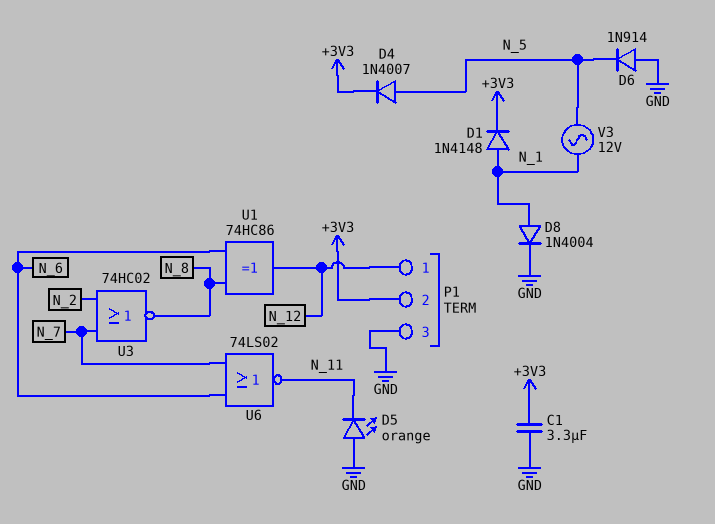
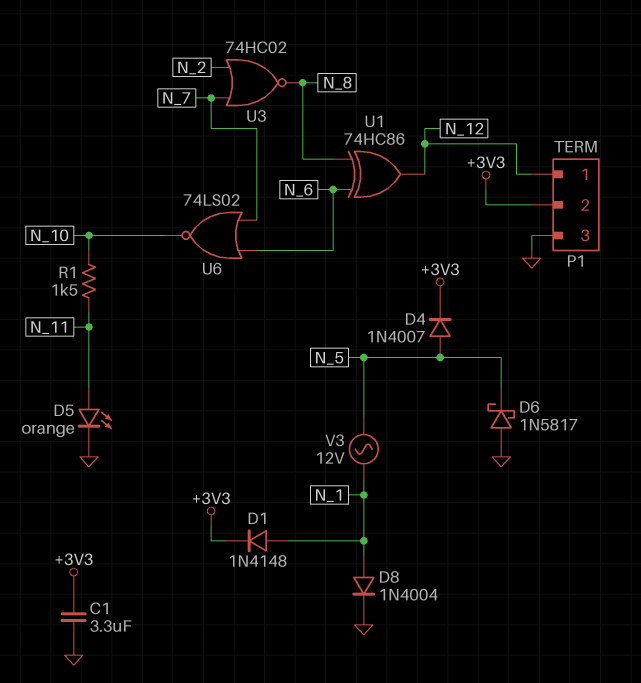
D5: LED orange (A GND, K N_11) -> LED orange (A N_11, K GND)
D6: diode 1N914 (A GND, K N_5) -> schottky 1N5817 (A GND, K N_5)
R1: none -> 1.5k (N_10, N_11)
U6: NOR 74LS02 (in N_6, in N_7, out N_11) -> NOR 74LS02 (in N_6, in N_7, out N_10)

